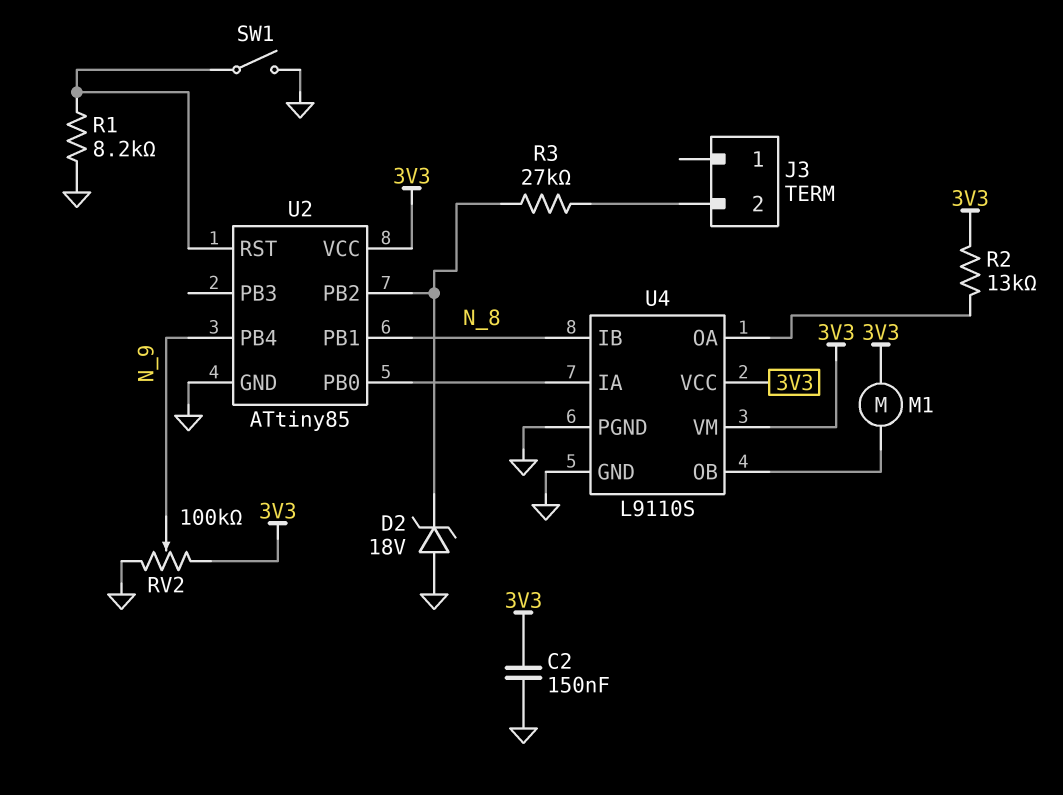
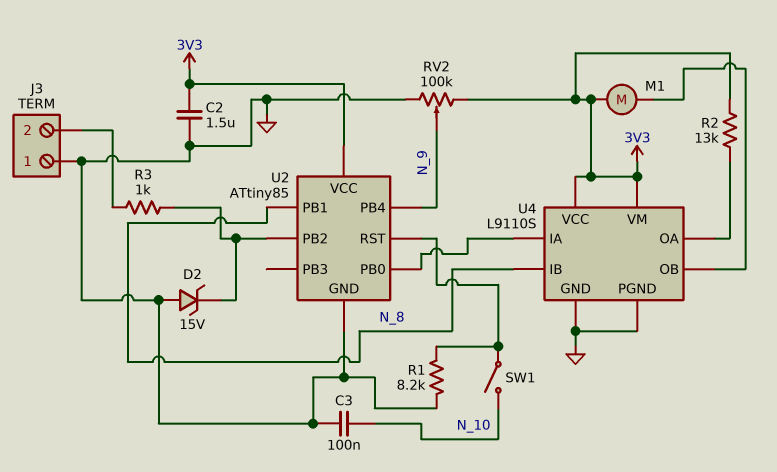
C2: 150nF (3V3, GND) -> 1.5uF (3V3, GND)
C3: none -> 100nF (GND, N_10)
D2: zener 18V (A GND, K U2/PB2) -> zener 15V (A GND, K U2/PB2)
J3 pin 1: none -> GND
R3: 27k (J3/2, U2/PB2) -> 1k (J3/2, U2/PB2)
SW1: switch (GND, U2/RST) -> switch (N_10, U2/RST)

